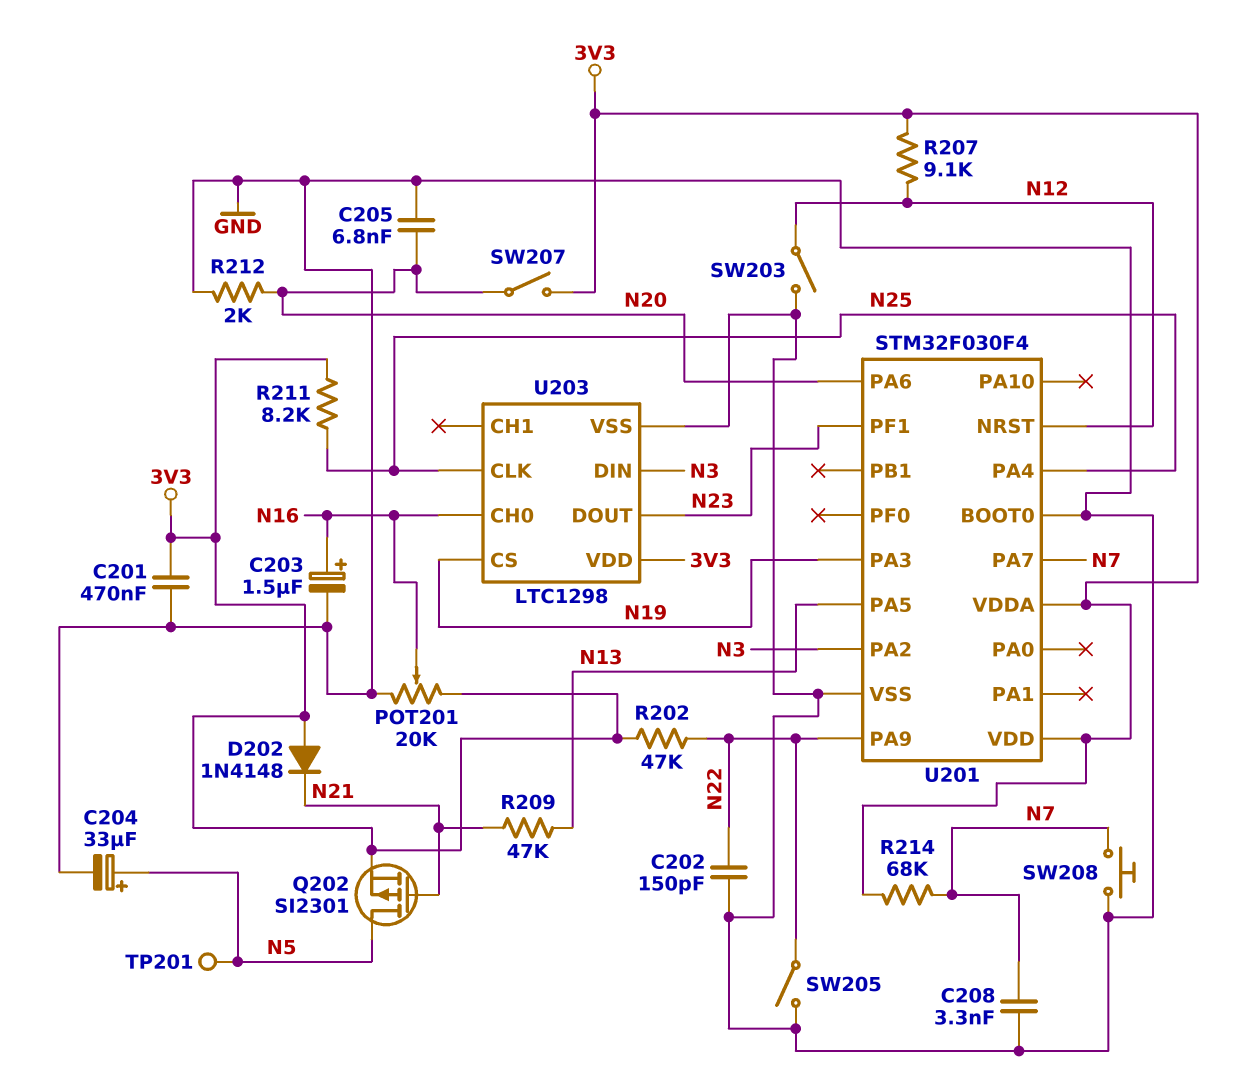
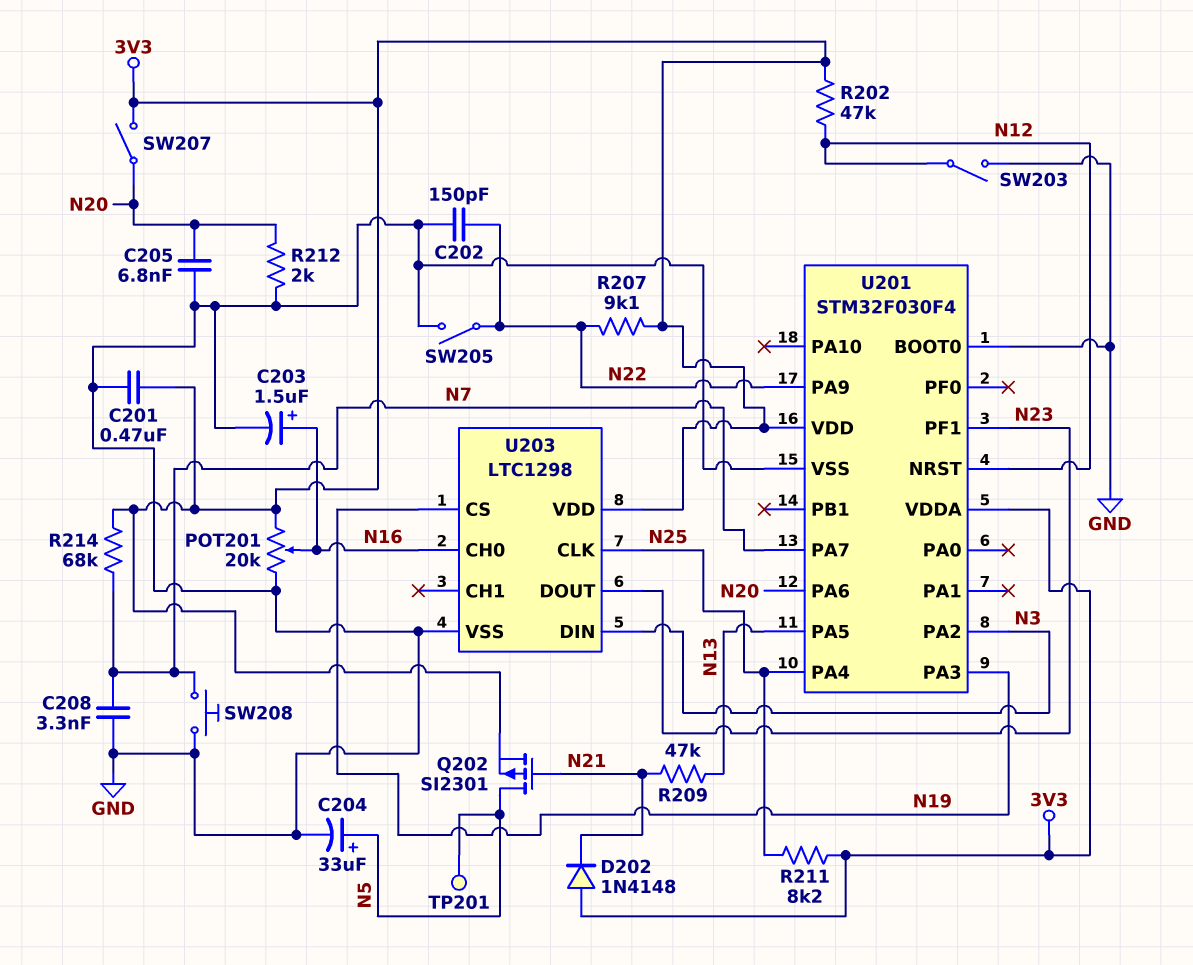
R202: 47k (3V3, N22) -> 47k (3V3, N12)
R207: 9.1k (3V3, N12) -> 9.1k (3V3, N22)

